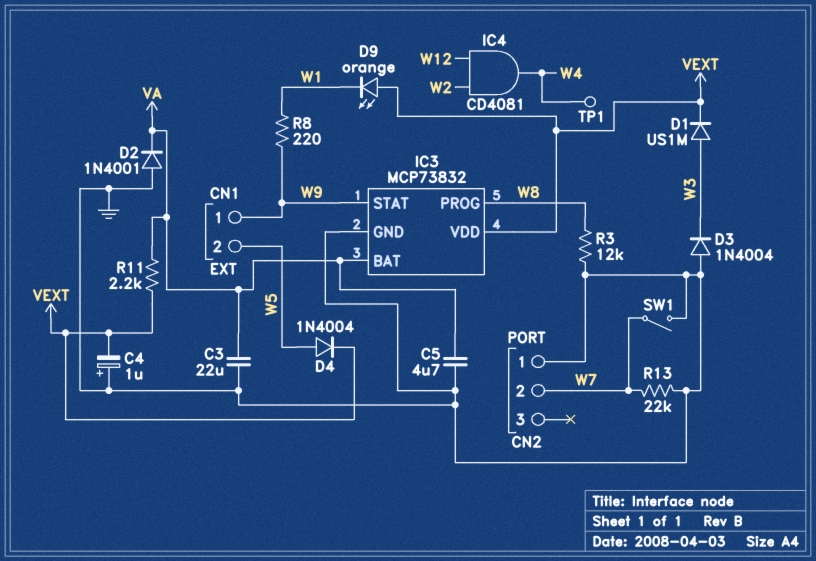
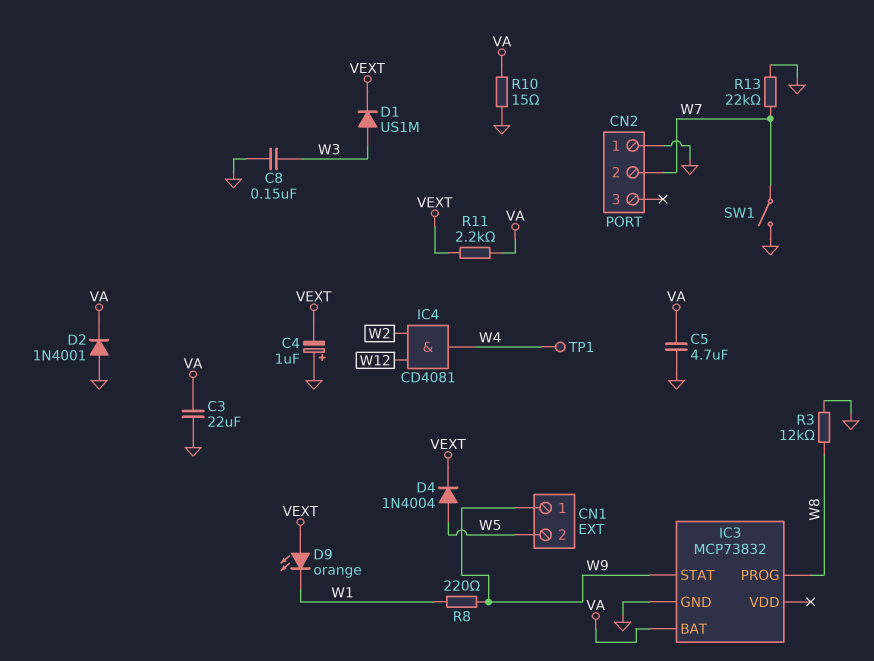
C8: none -> 150nF (GND, W3)
D3: diode 1N4004 (A GND, K W3) -> none
IC3 pin VDD: VEXT -> none
R10: none -> 15 (GND, VA)

